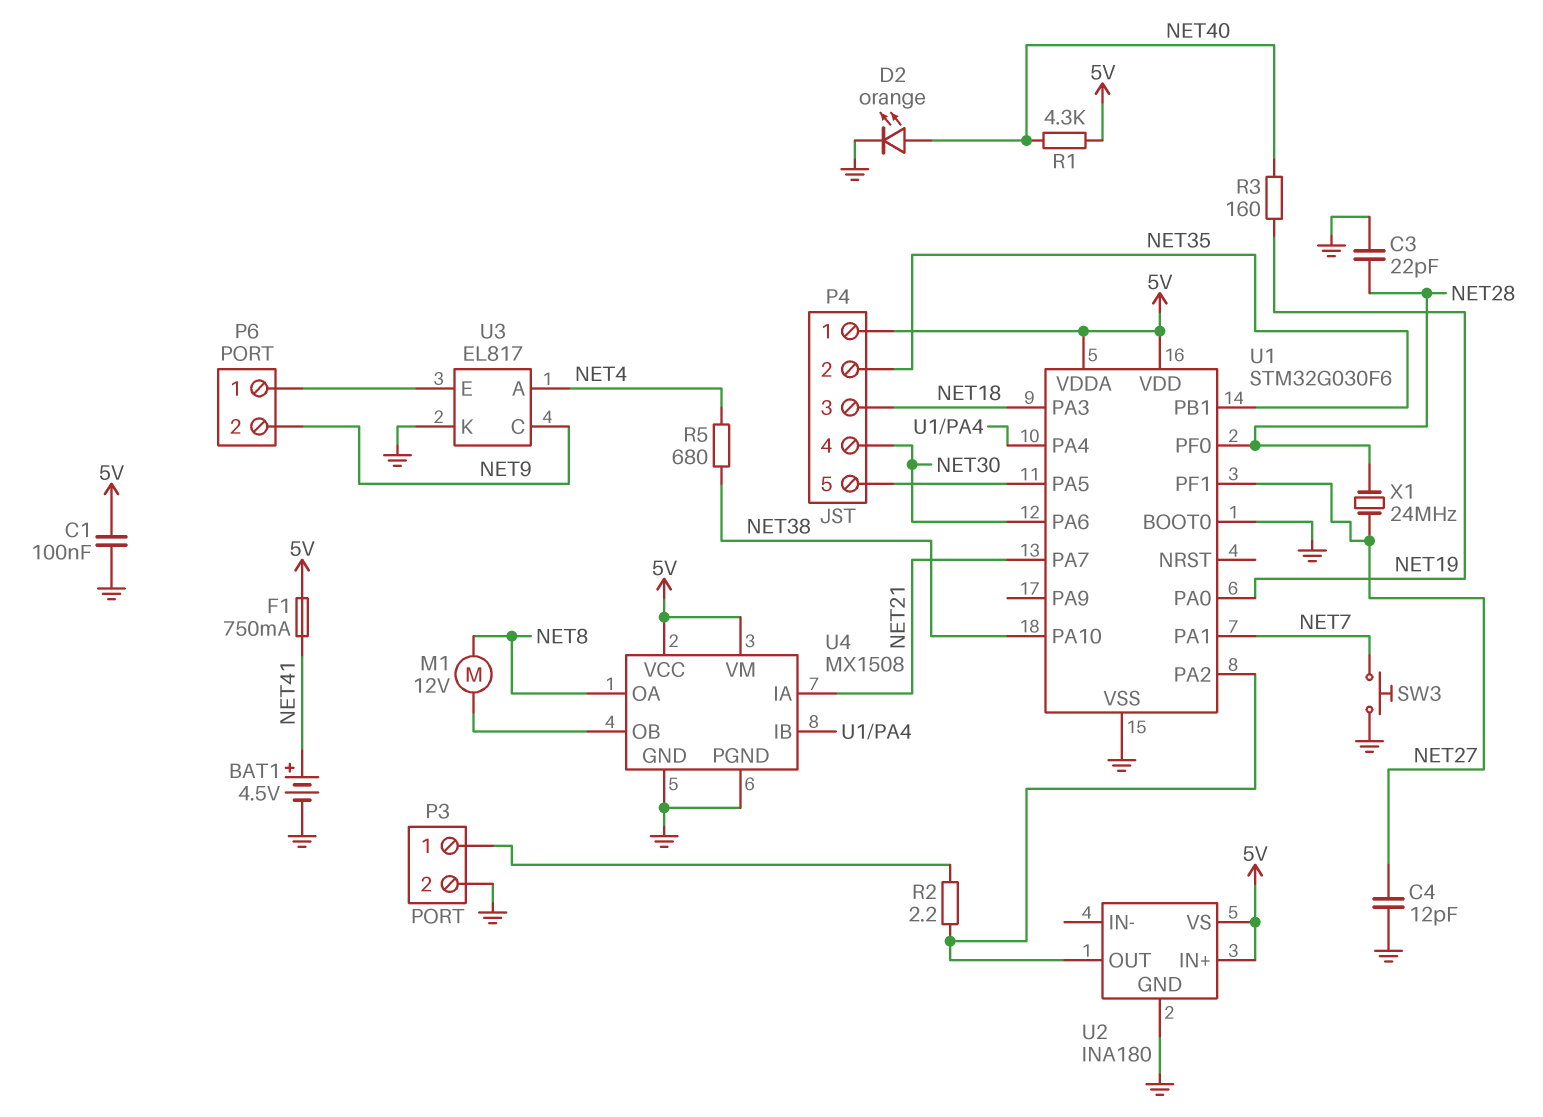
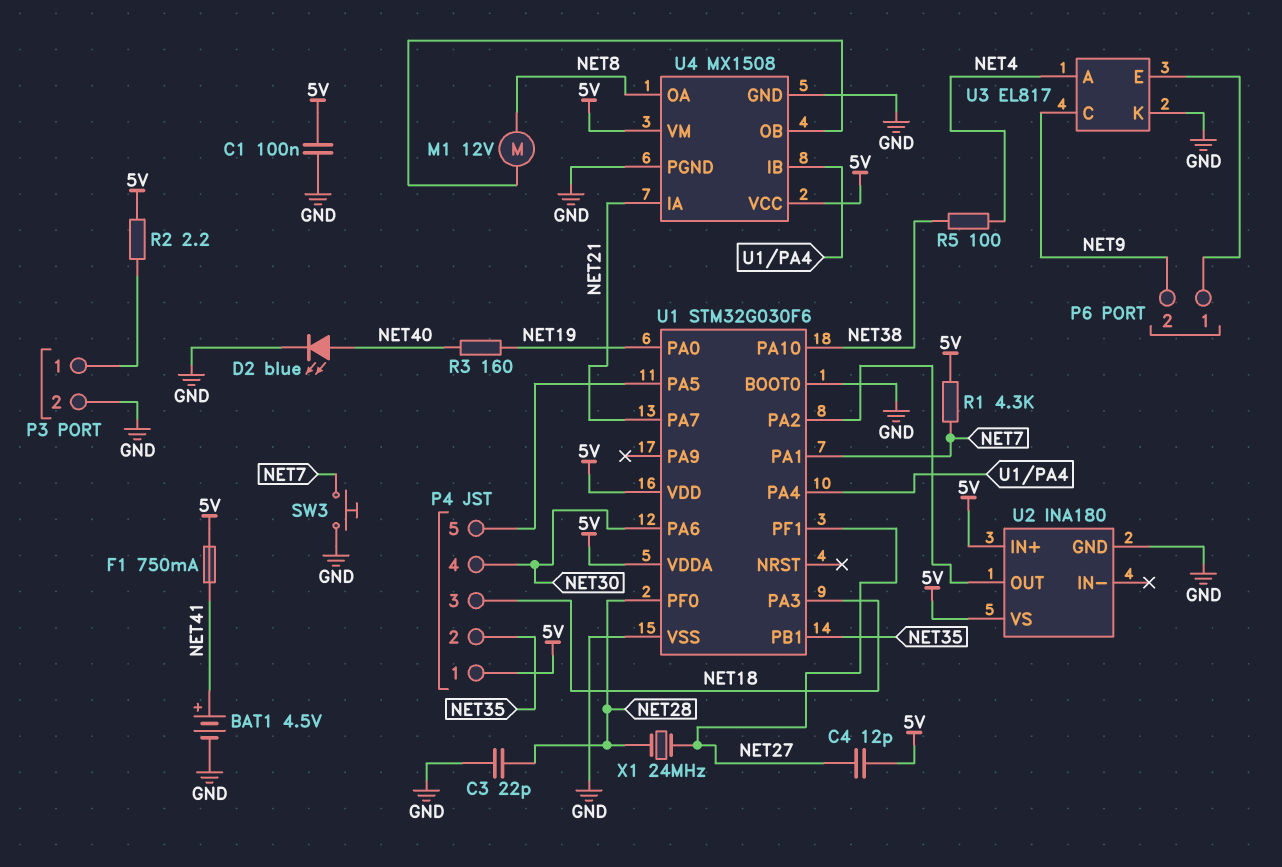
C4: 12pF (GND, NET27) -> 12pF (5V, NET27)
D2: LED orange (A NET40, K GND) -> LED blue (A NET40, K GND)
R1: 4.3k (5V, NET40) -> 4.3k (5V, NET7)
R2: 2.2 (P3/1, U1/PA2) -> 2.2 (5V, P3/1)
R5: 680 (NET4, NET38) -> 100 (NET4, NET38)

